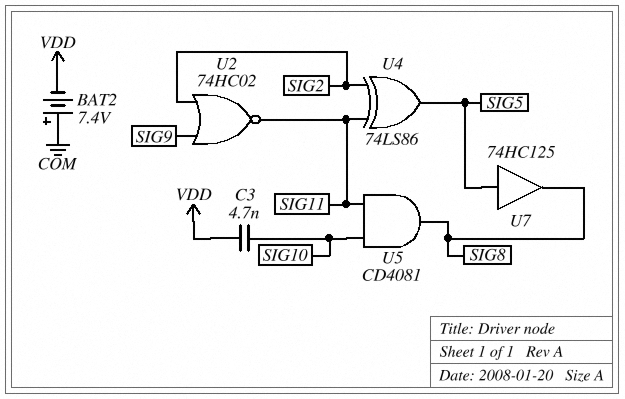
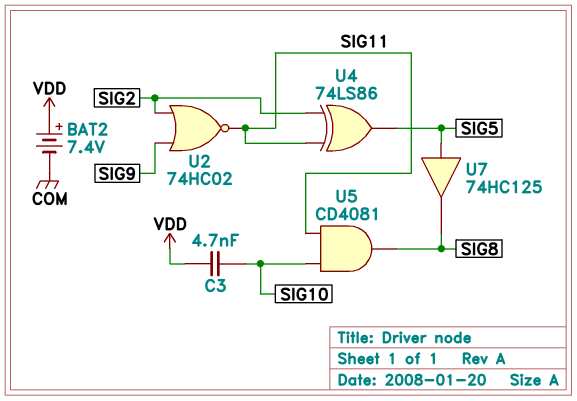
BAT2: 7.4V (plus COM, minus VDD) -> 7.4V (plus VDD, minus COM)

